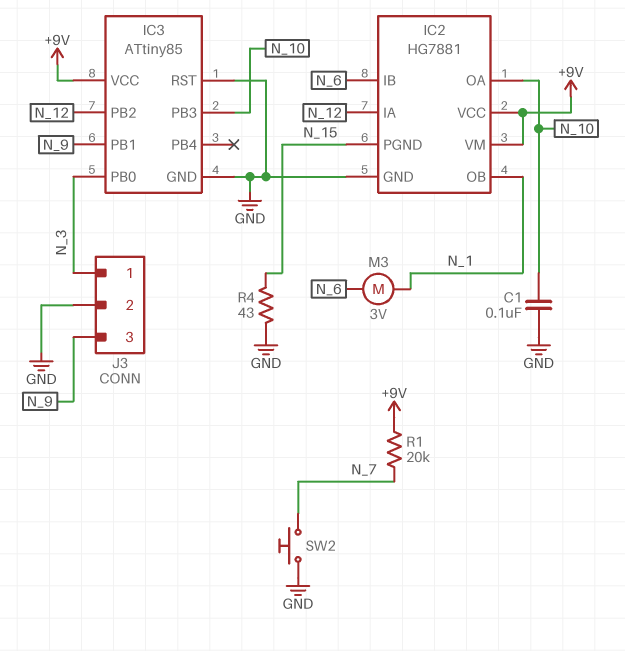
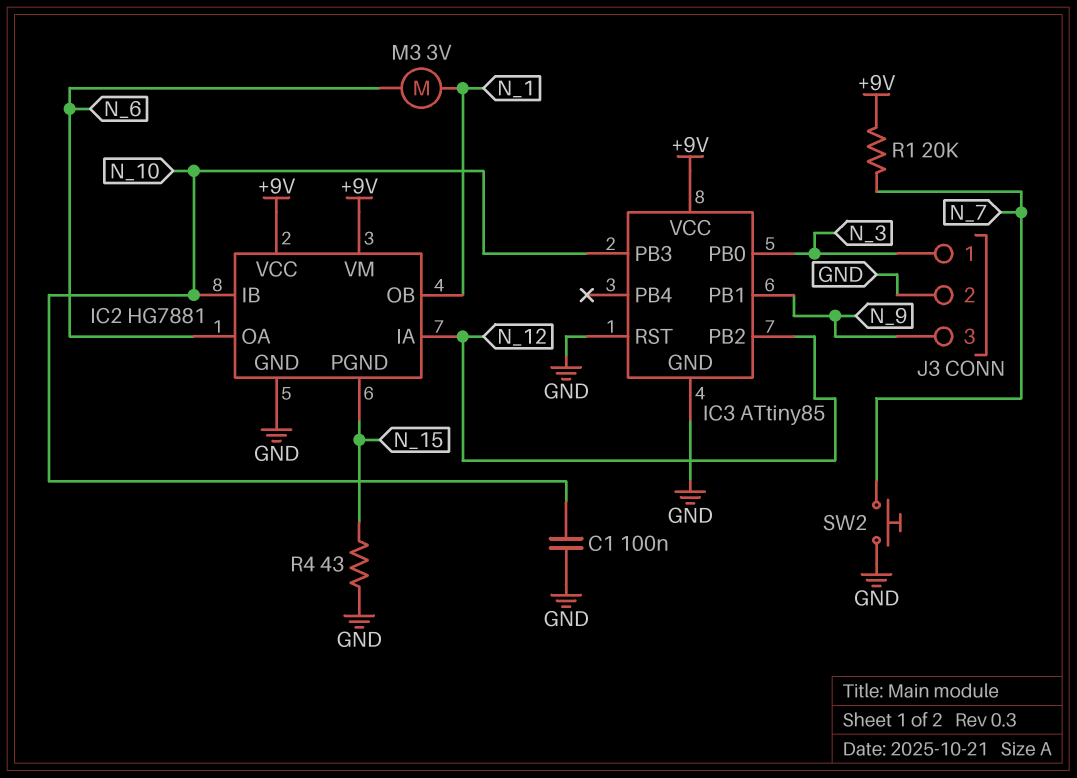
IC2 pin IB: N_6 -> N_10
IC2 pin OA: N_10 -> N_6

